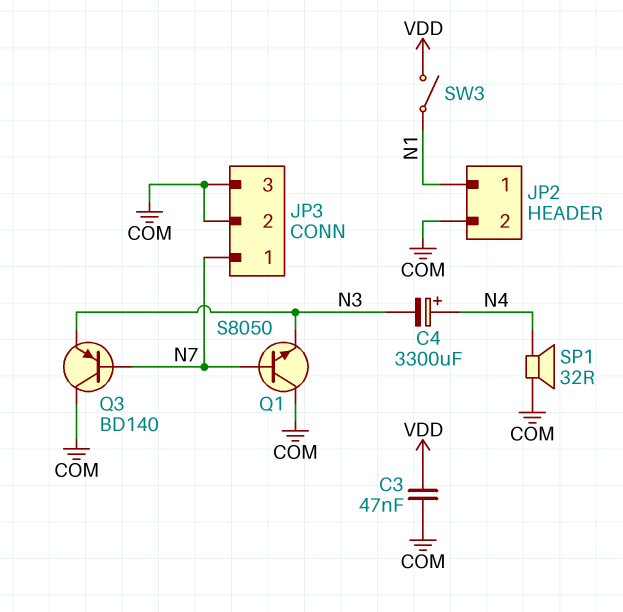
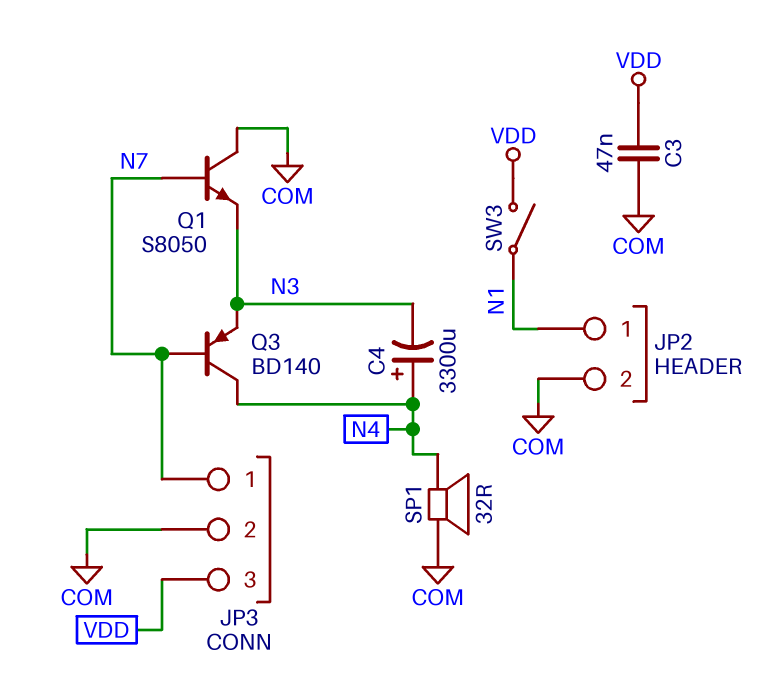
JP3 pin 3: COM -> VDD
Q3: PNP BD140 (B N7, C COM, E N3) -> PNP BD140 (B N7, C N4, E N3)

